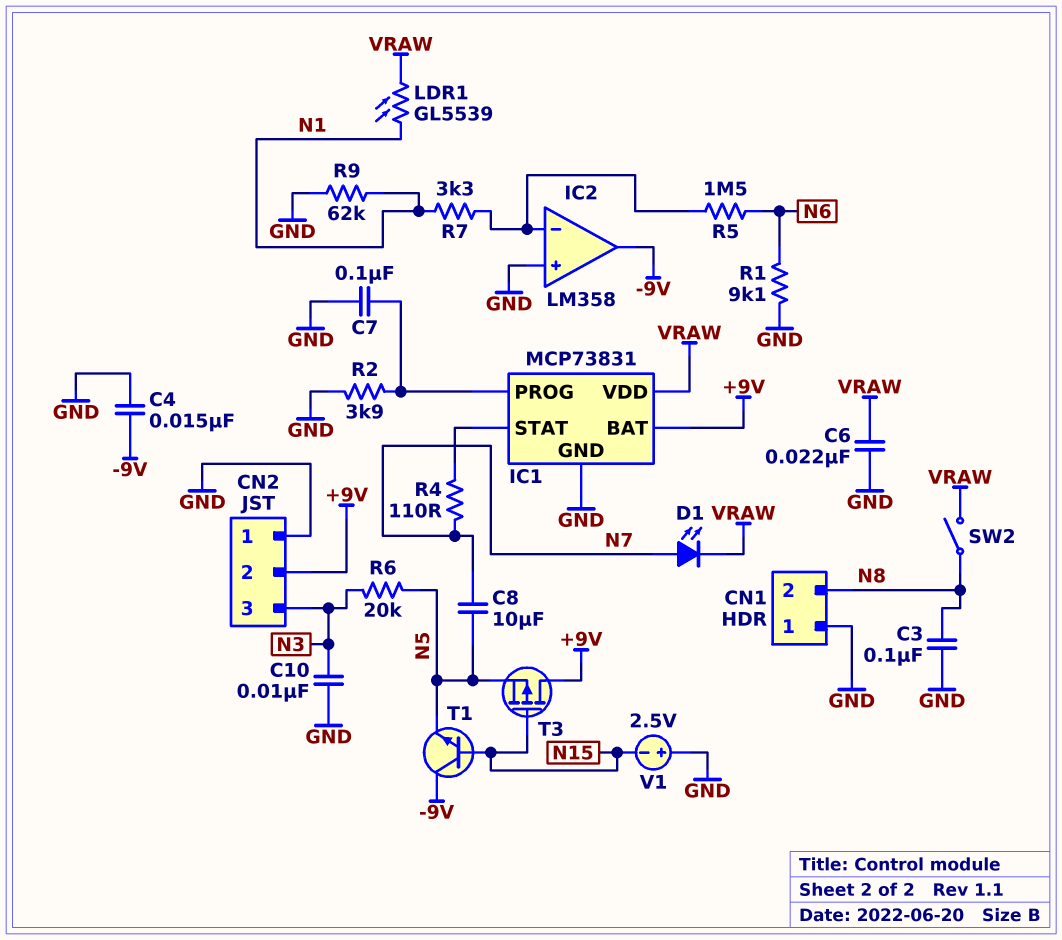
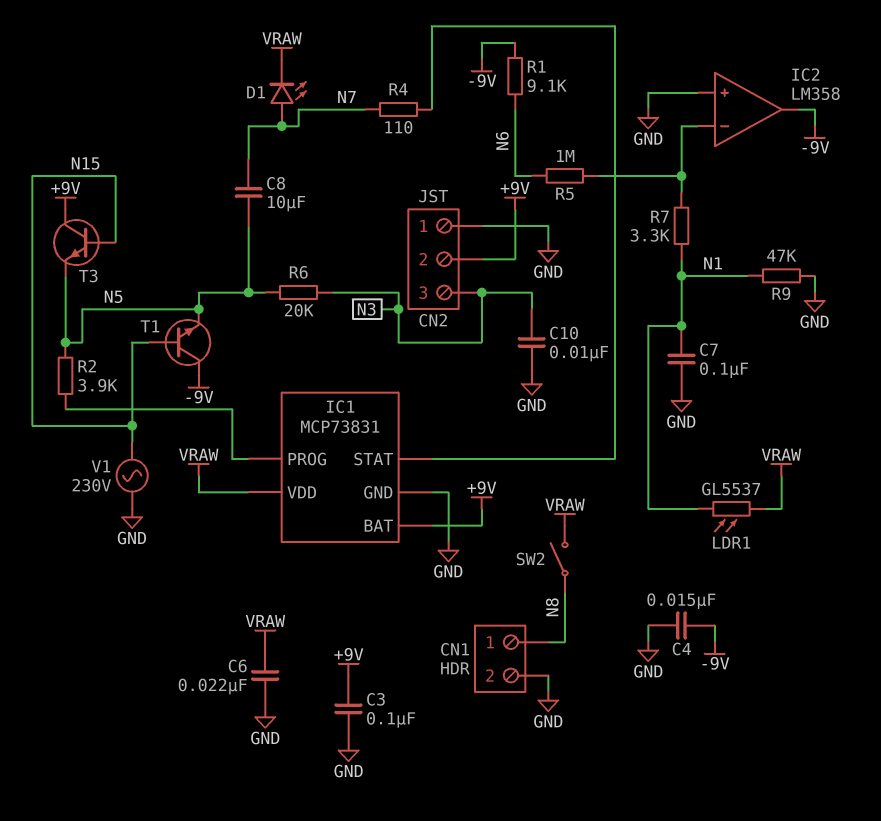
C3: 100nF (GND, N8) -> 100nF (+9V, GND)
C7: 100nF (GND, IC1/PROG) -> 100nF (GND, N1)
CN1 pin 1: GND -> N8
CN1 pin 2: N8 -> GND
LDR1: GL5539 (N1, VRAW) -> GL5537 (N1, VRAW)
R1: 9.1k (GND, N6) -> 9.1k (-9V, N6)
R2: 3.9k (GND, IC1/PROG) -> 3.9k (IC1/PROG, N5)
R5: 1.5M (IC2/in-, N6) -> 1M (IC2/in-, N6)
R9: 62k (GND, N1) -> 47k (GND, N1)
T3: PMOS (G N15, D +9V, S N5) -> NPN (B N15, C +9V, E N5)
V1: 2.5V (plus GND, minus N15) -> AC 230V (GND, N15)

